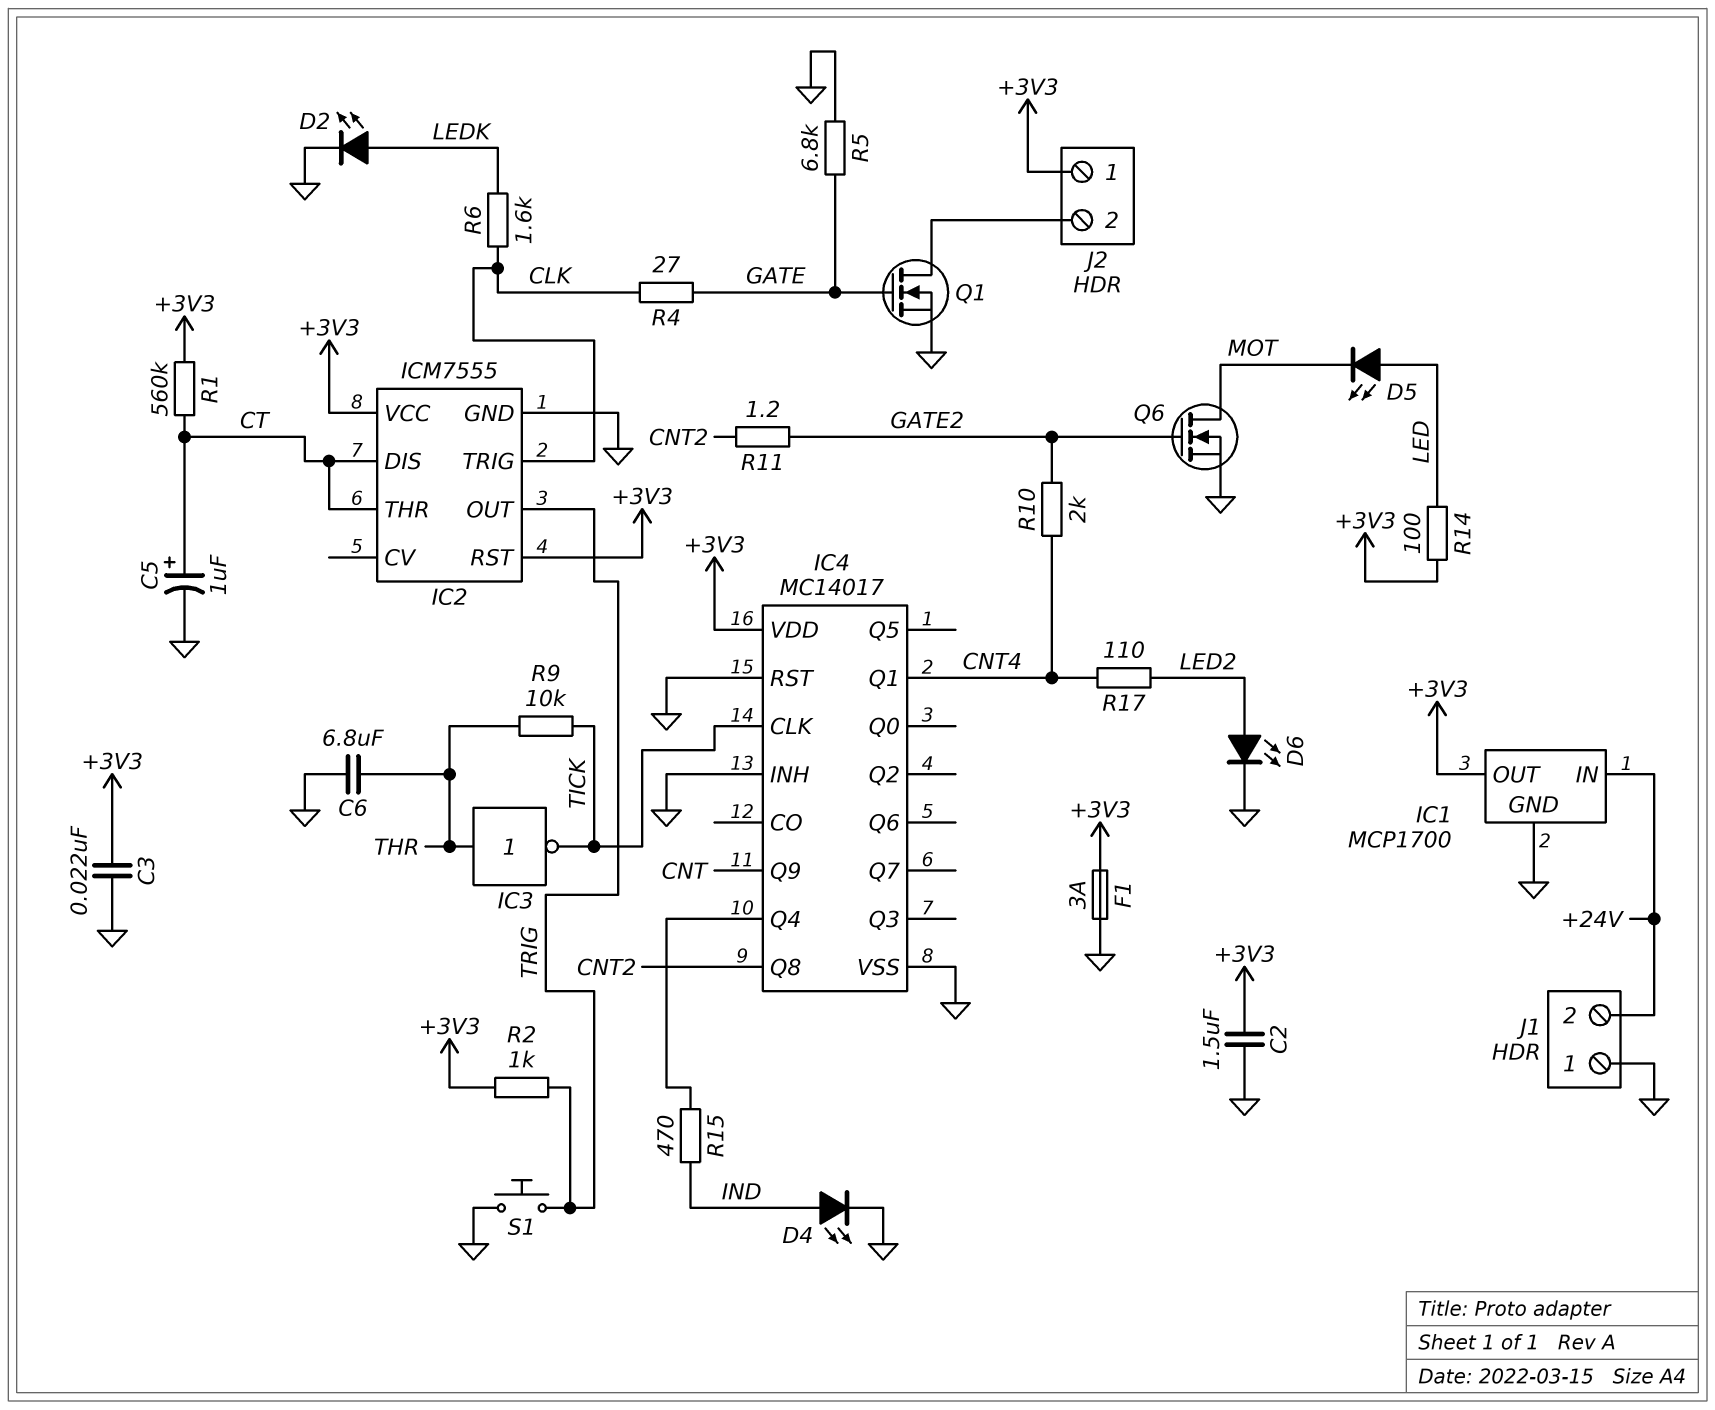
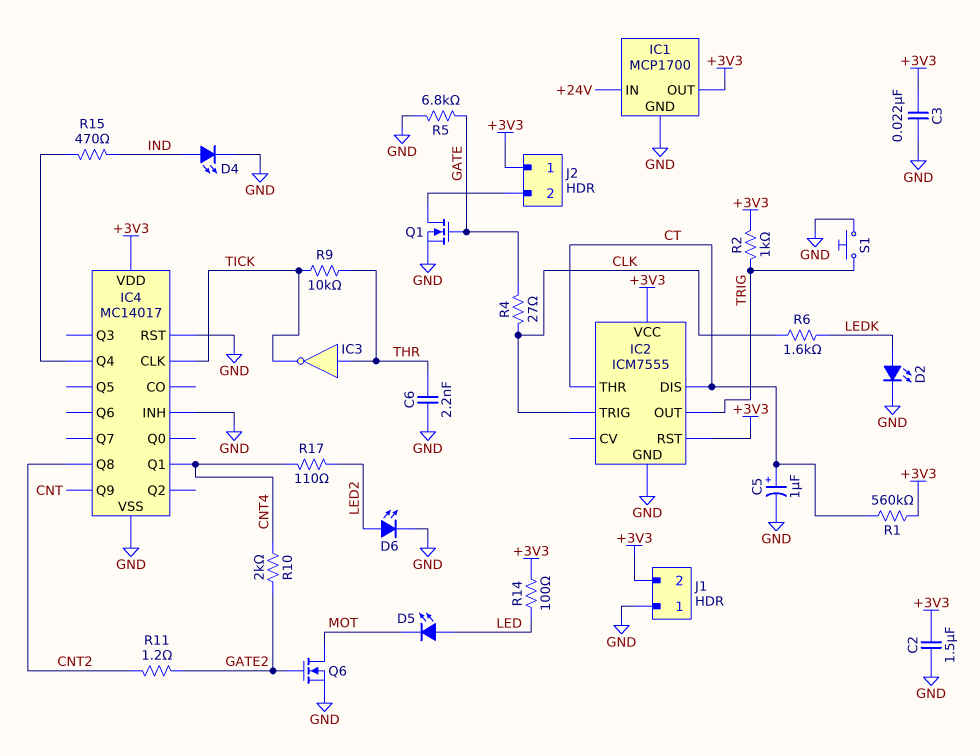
C6: 6.8uF (GND, THR) -> 2.2nF (GND, THR)
F1: 3A (+3V3, GND) -> none
J1 pin 2: +24V -> +3V3

